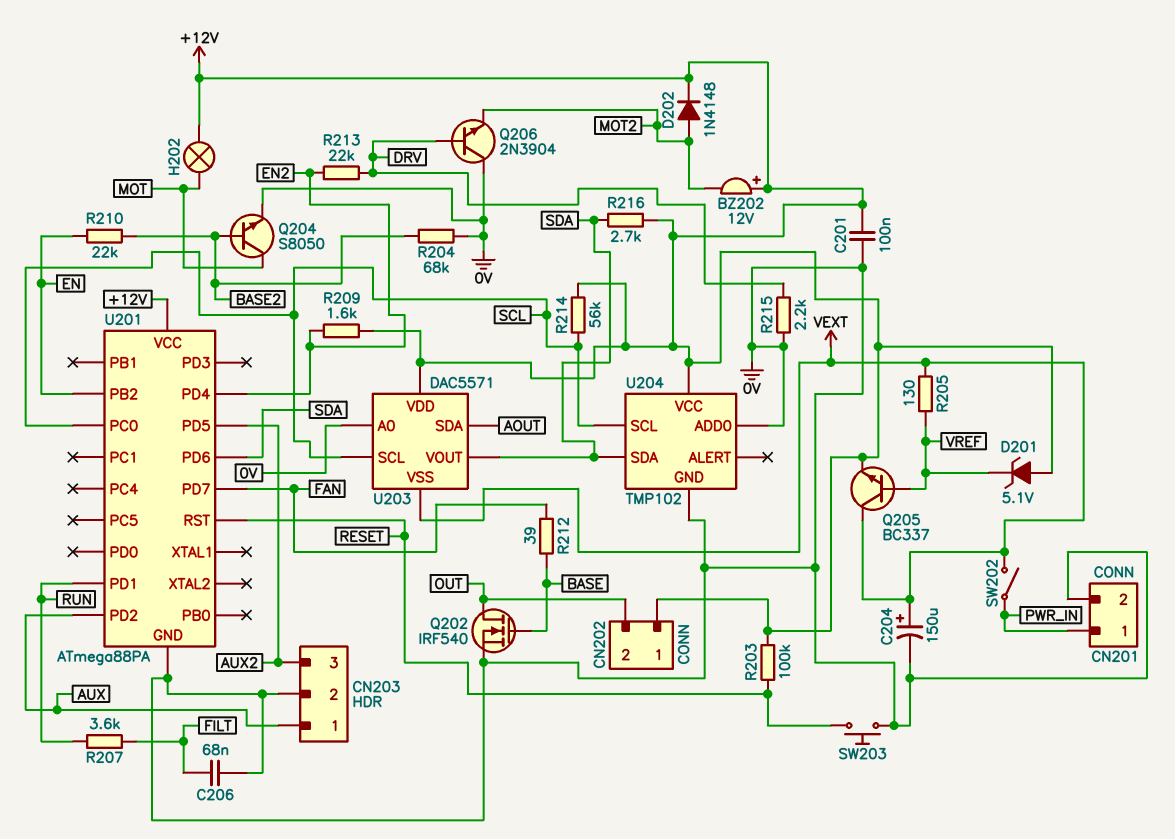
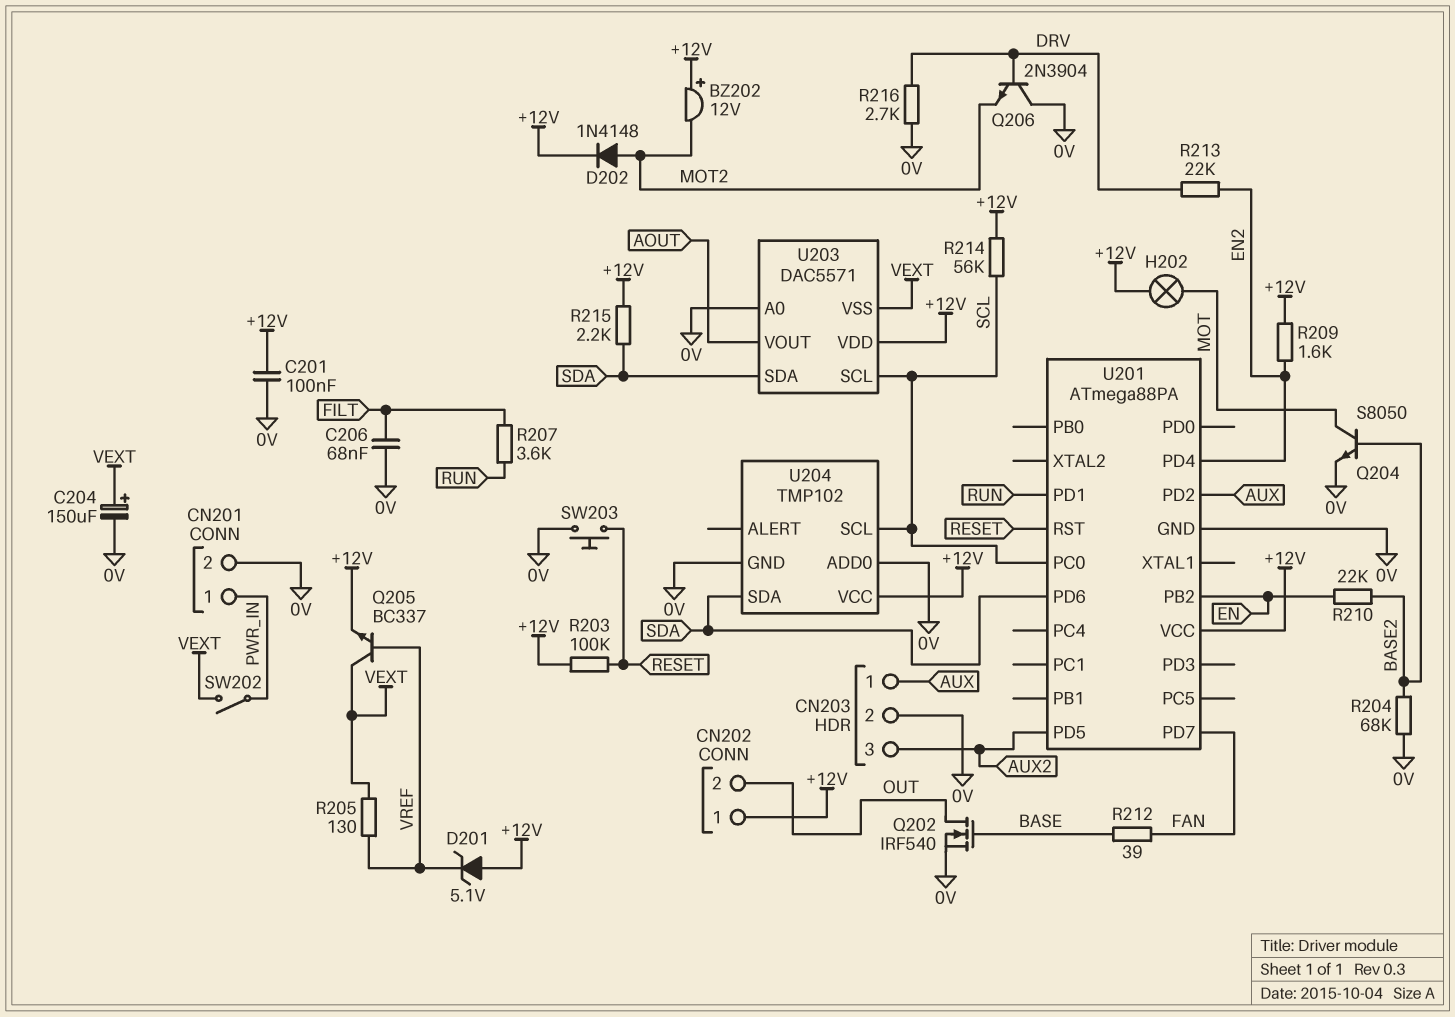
R215: 2.2k (0V, DRV) -> 2.2k (+12V, SDA)
R216: 2.7k (+12V, SDA) -> 2.7k (0V, DRV)
U203 pin SDA: AOUT -> SDA
U203 pin VOUT: SDA -> AOUT

